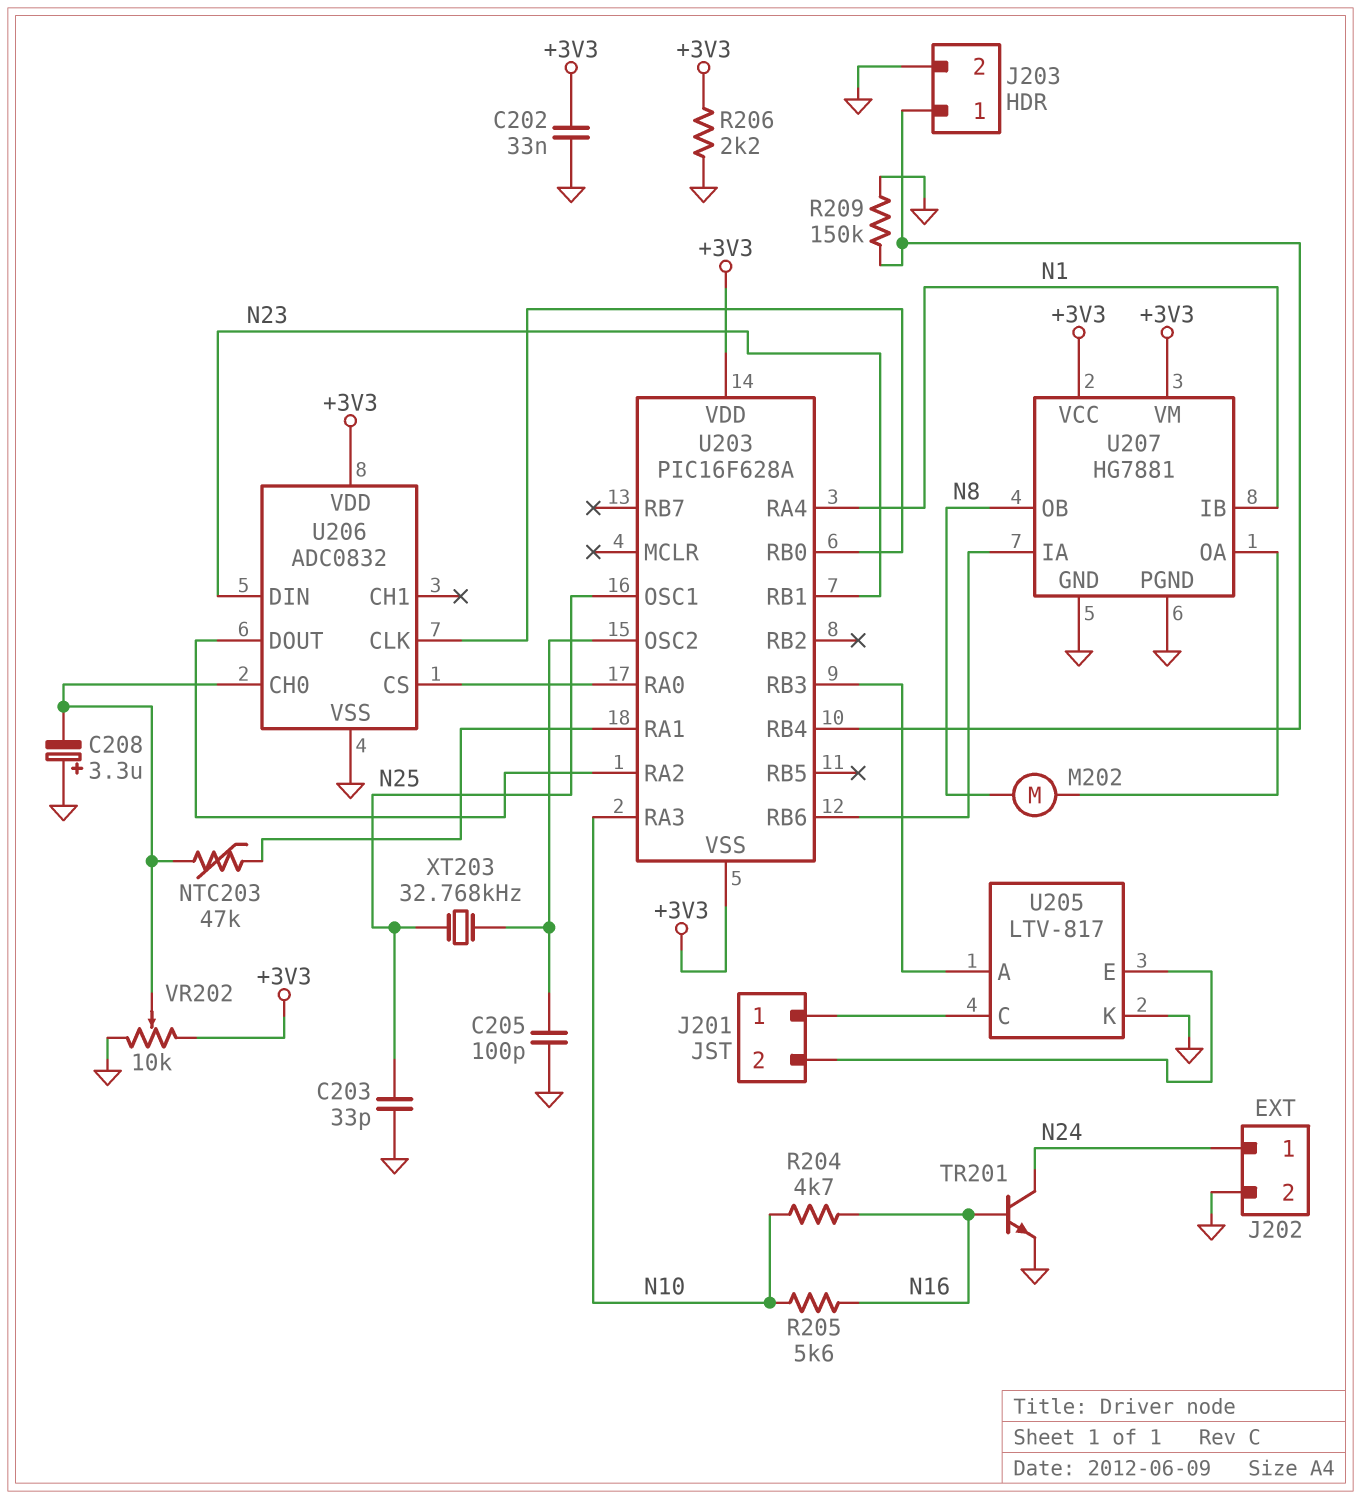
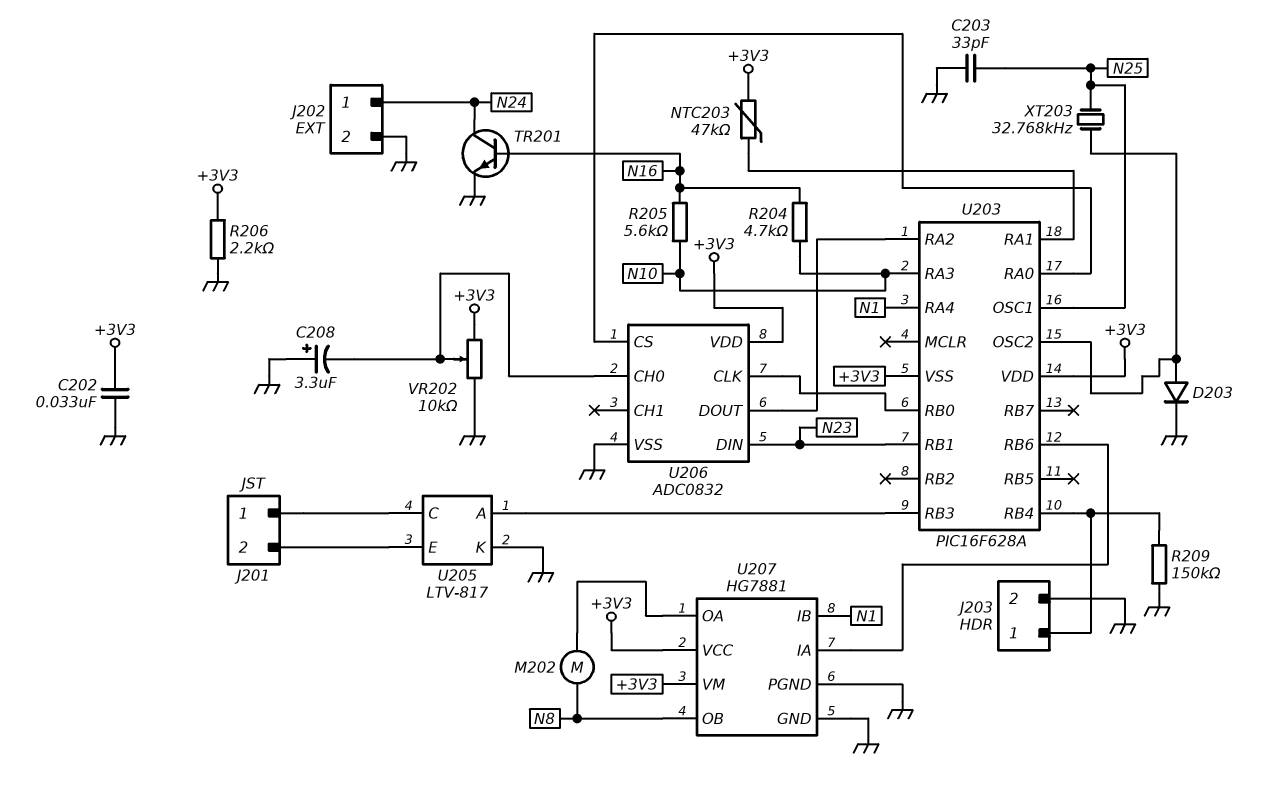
C205: 100pF (GND, U203/OSC2) -> none
D203: none -> diode (A U203/OSC2, K GND)
NTC203: 47k (U203/RA1, U206/CH0) -> 47k (+3V3, U203/RA1)

